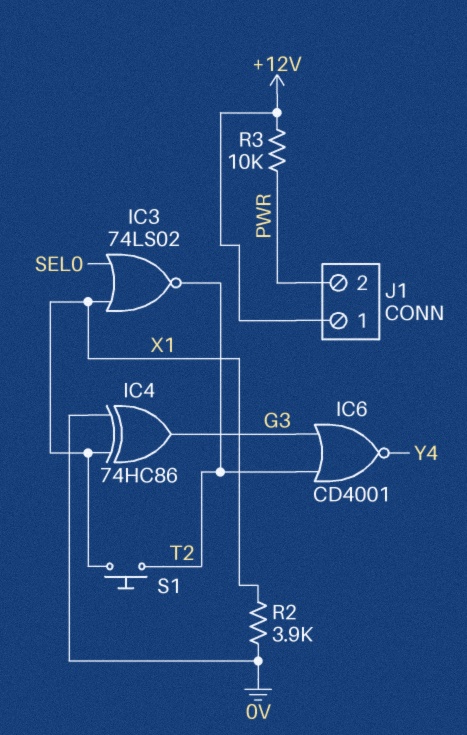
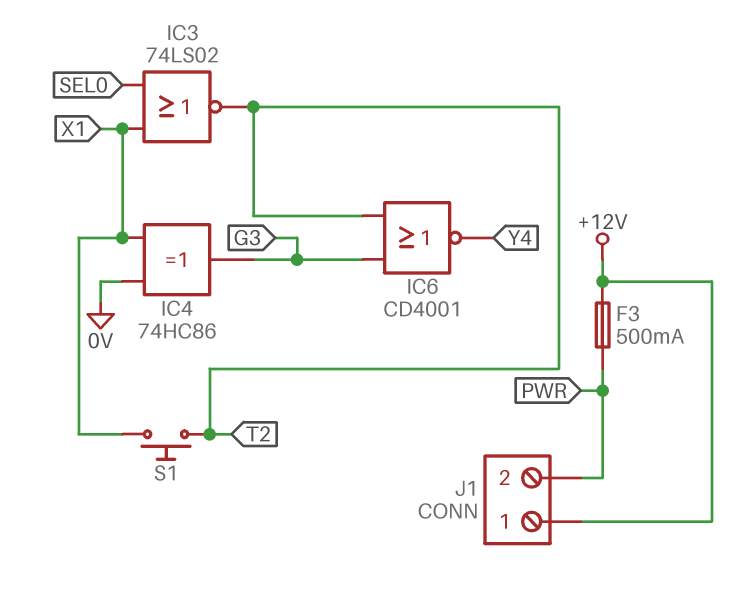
F3: none -> 500mA (+12V, PWR)
R2: 3.9k (0V, X1) -> none
R3: 10k (+12V, PWR) -> none

